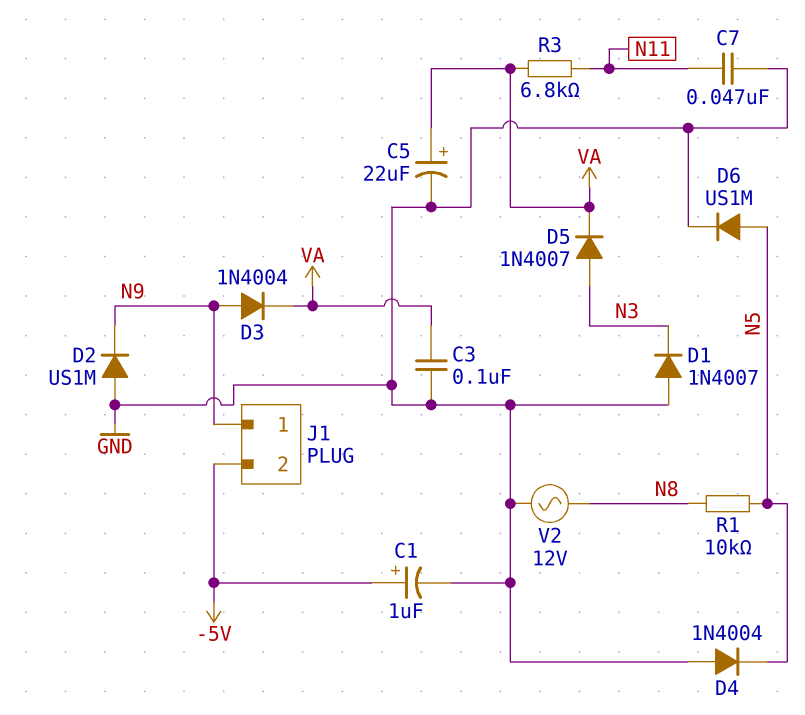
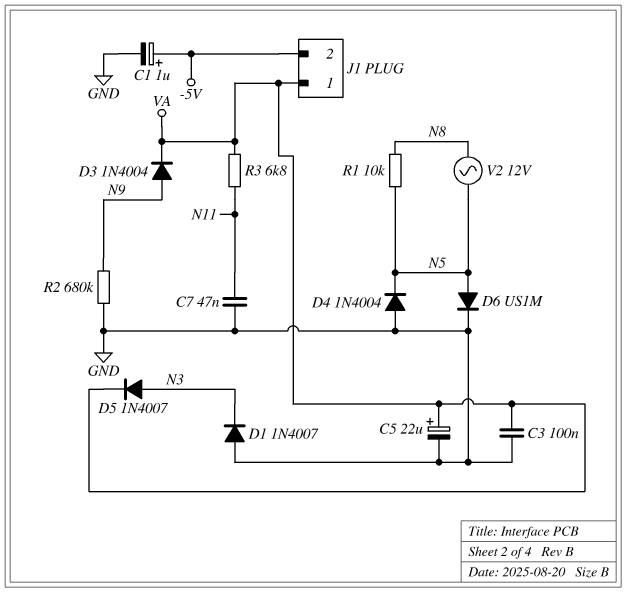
D2: diode US1M (A GND, K N9) -> none
J1 pin 1: N9 -> VA
R2: none -> 680k (GND, N9)
V2: AC 12V (GND, N8) -> AC 12V (N5, N8)

